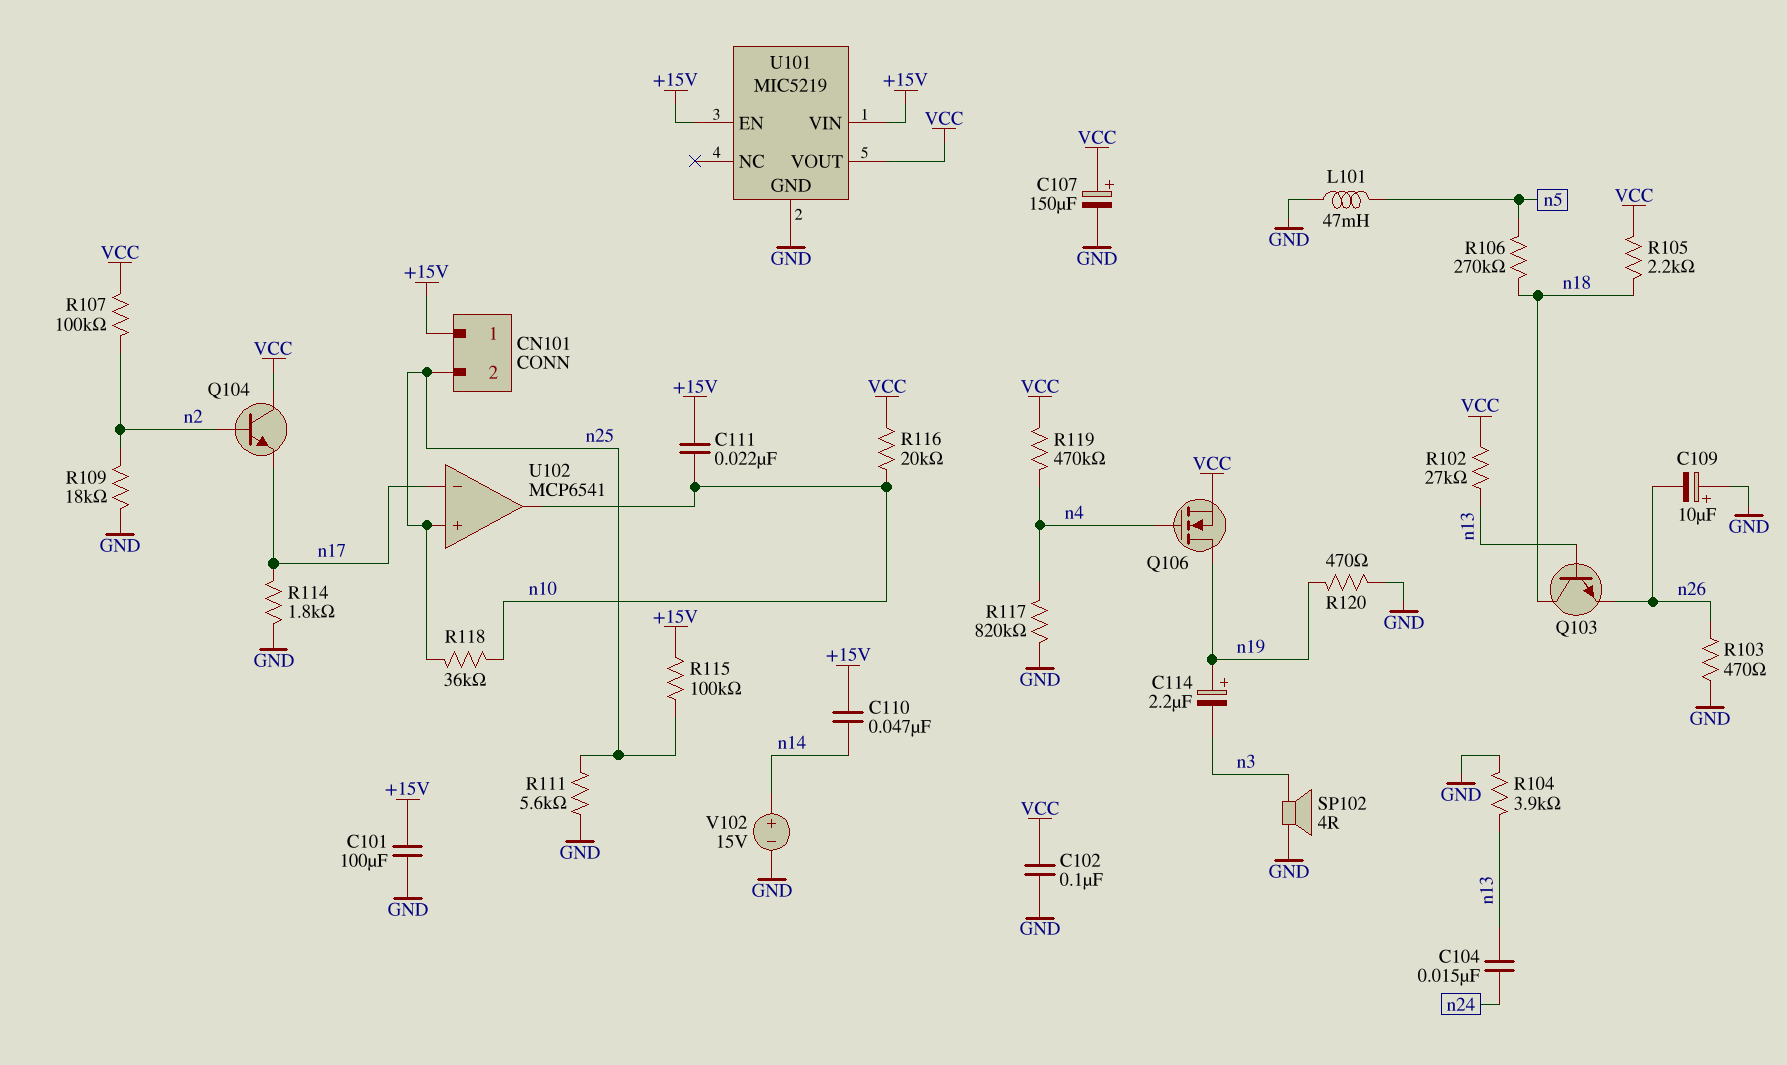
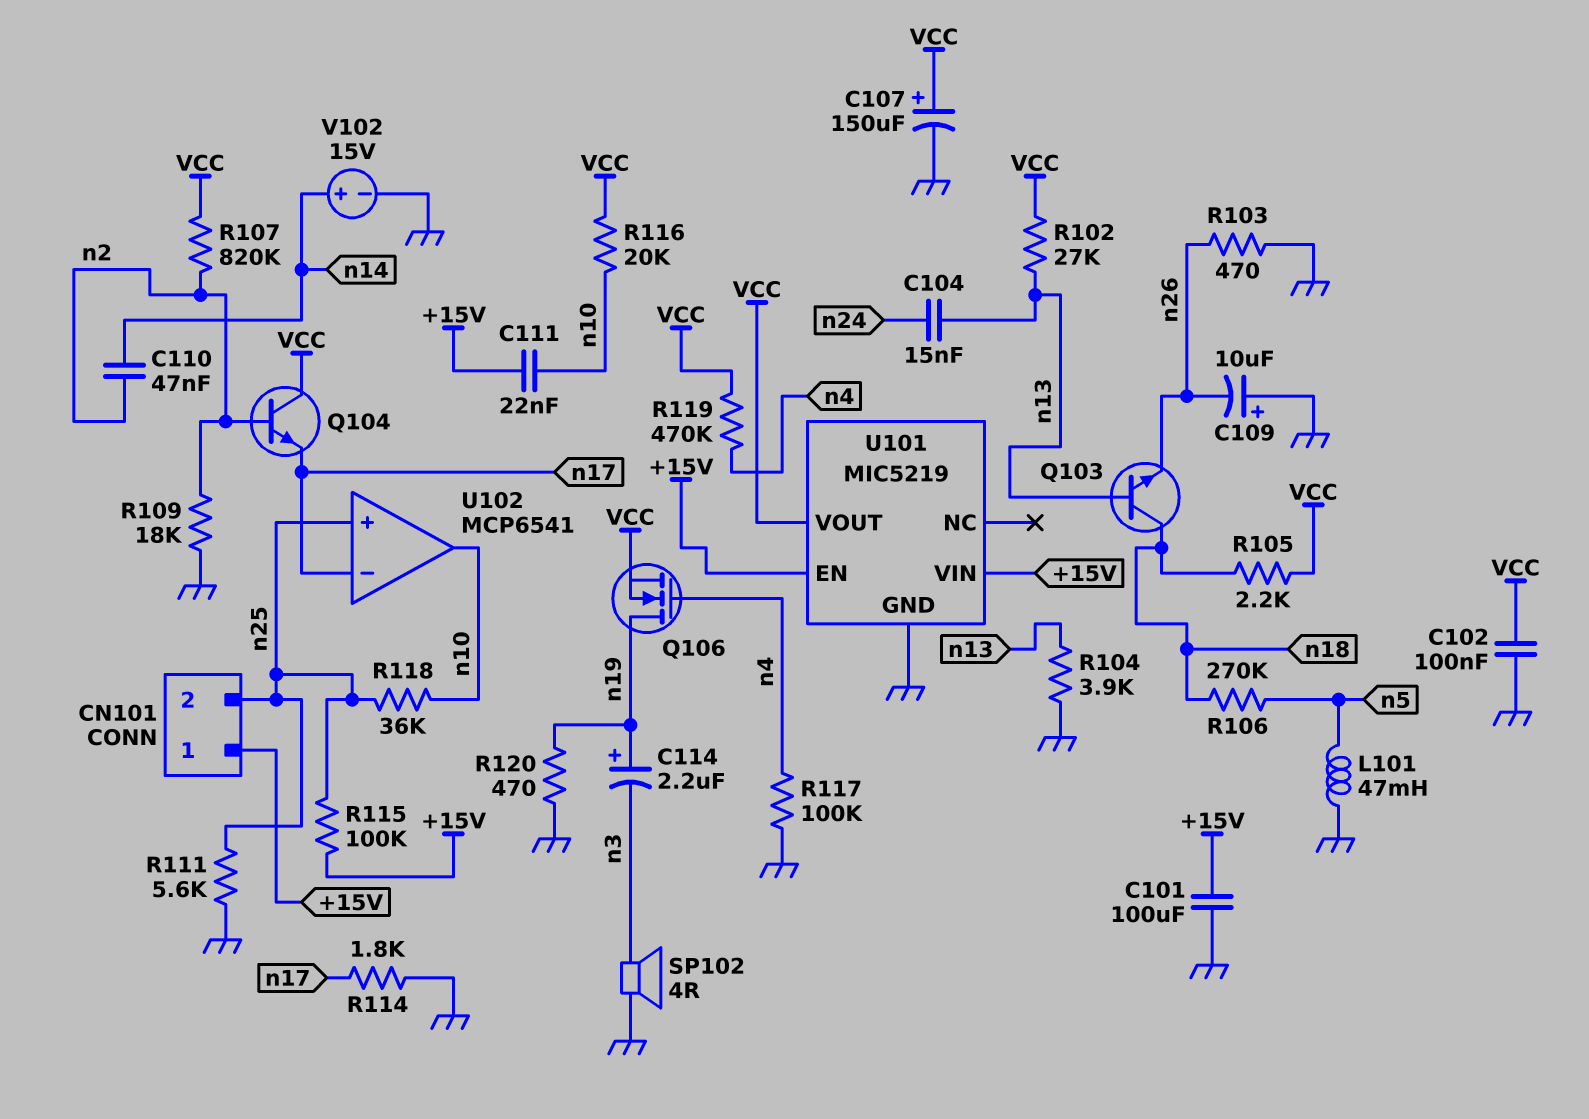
C110: 47nF (+15V, n14) -> 47nF (n2, n14)
R107: 100k (VCC, n2) -> 820k (VCC, n2)
R117: 820k (GND, n4) -> 100k (GND, n4)

